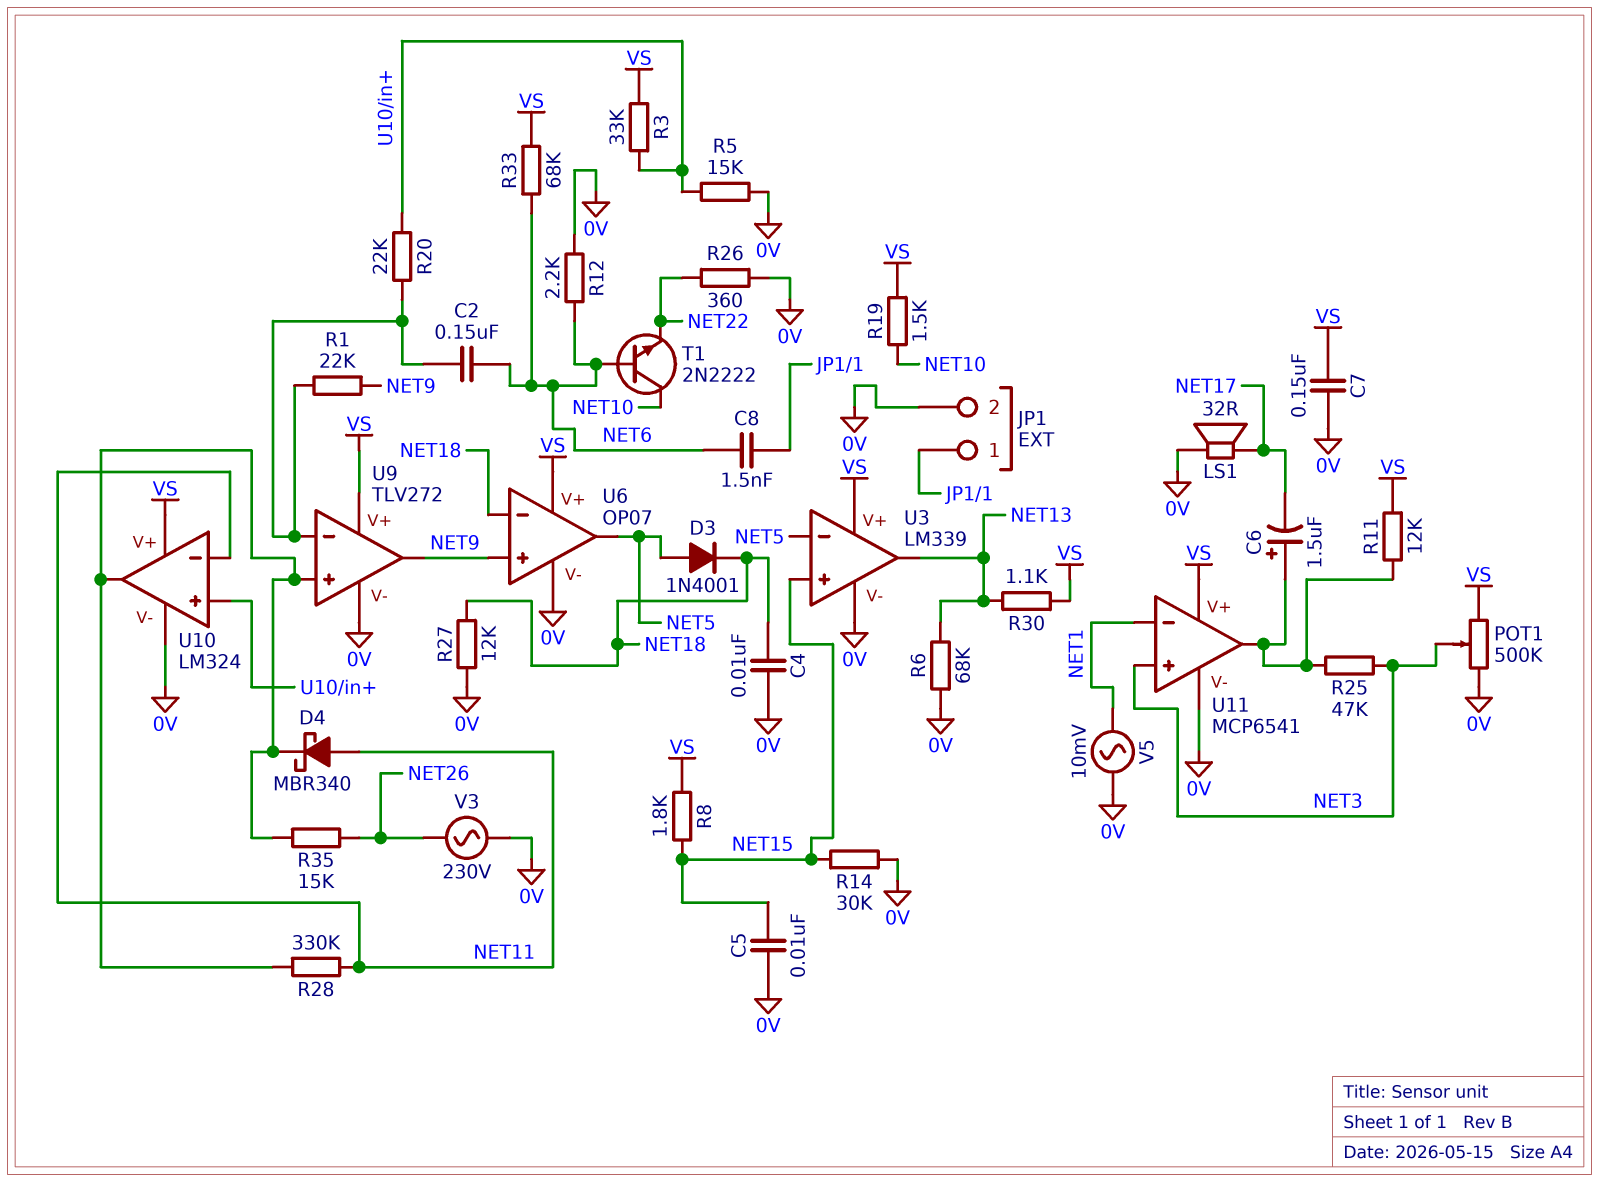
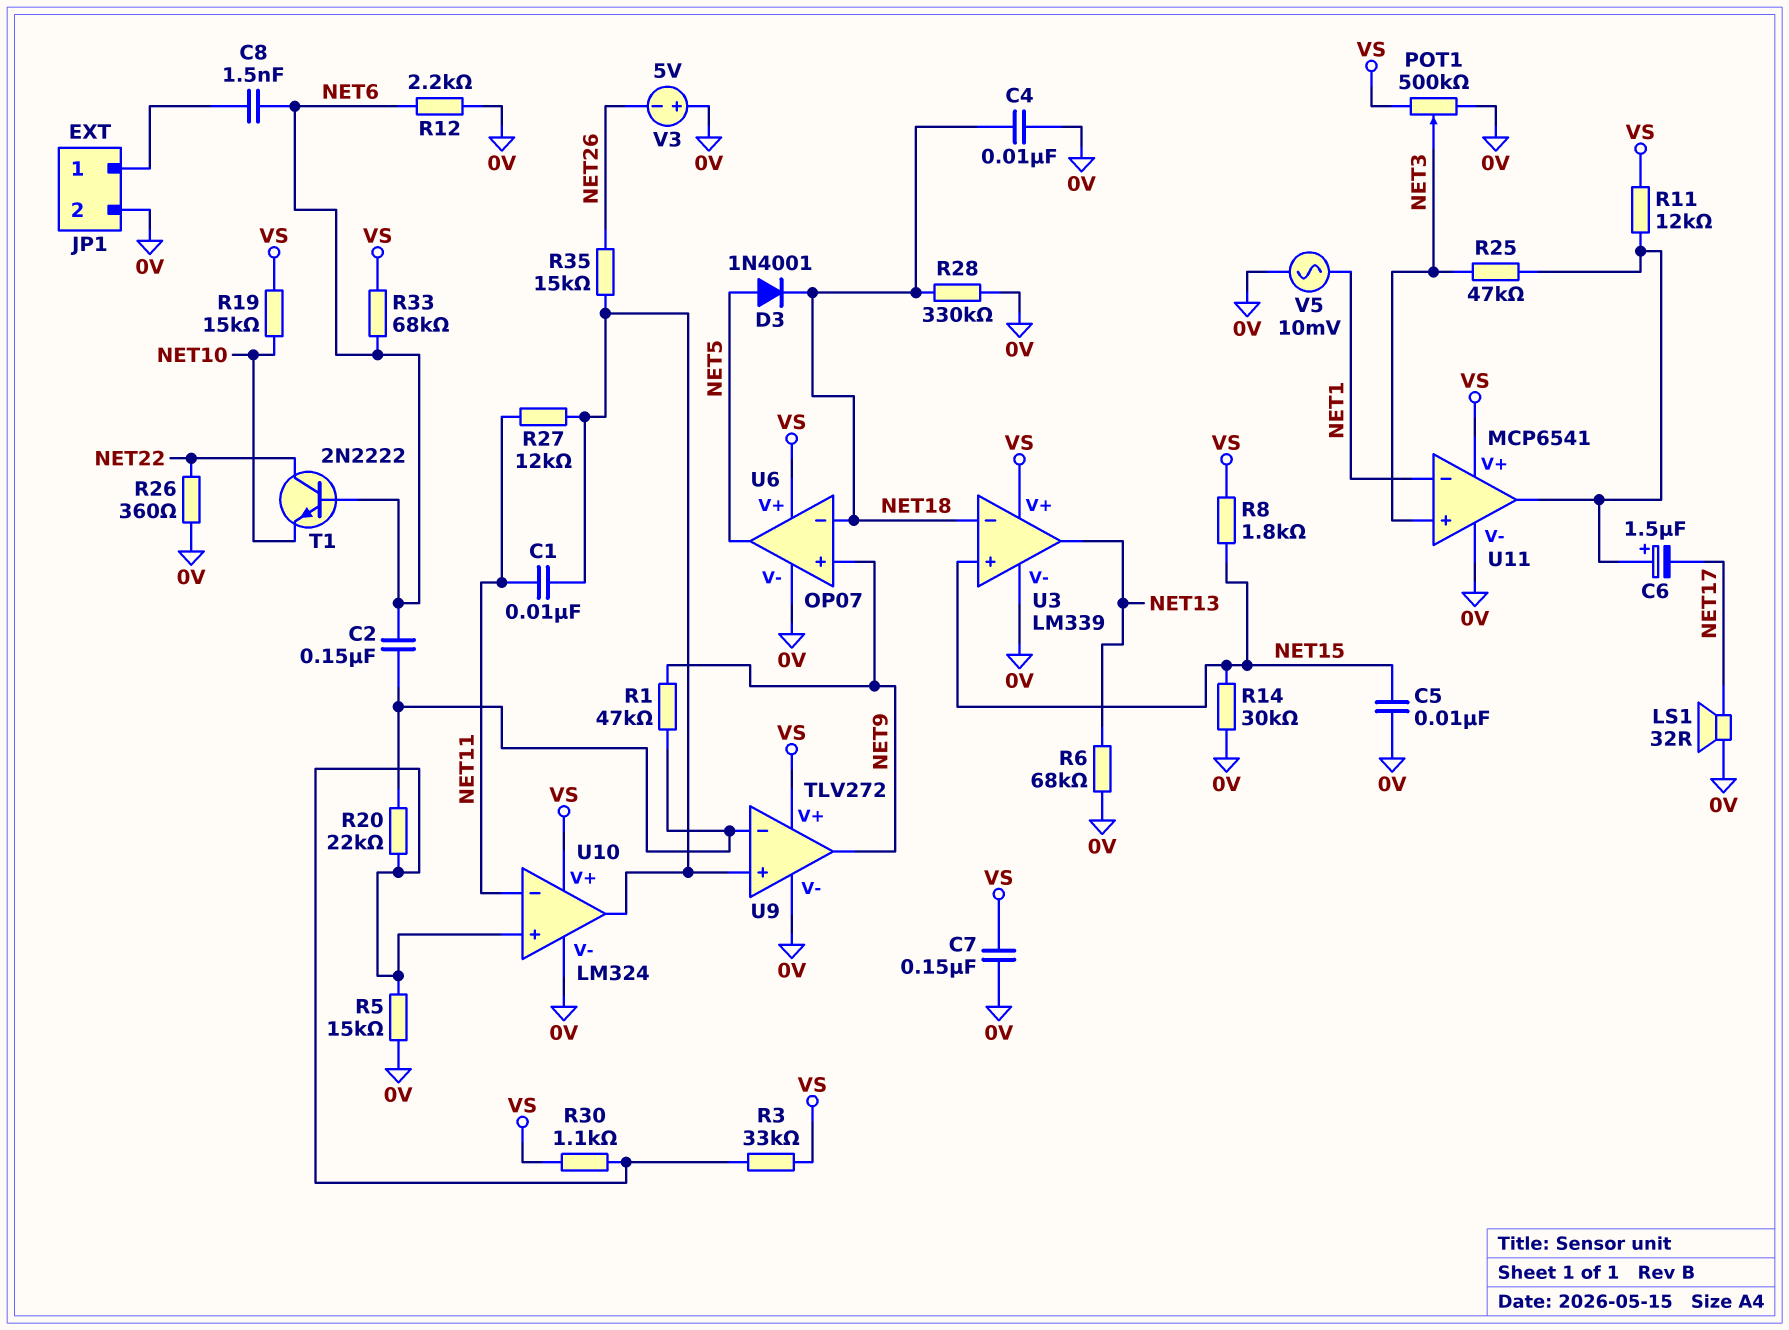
C1: none -> 10nF (NET11, U9/in+)
D4: schottky MBR340 (A NET11, K U9/in+) -> none
R1: 22k (NET9, U9/in-) -> 47k (NET9, U9/in-)
R19: 1.5k (NET10, VS) -> 15k (NET10, VS)
R27: 12k (0V, NET18) -> 12k (NET11, U9/in+)
R28: 330k (NET11, U9/in+) -> 330k (0V, NET18)
R30: 1.1k (NET13, VS) -> 1.1k (U10/in+, VS)
T1: NPN 2N2222 (B NET6, C NET10, E NET22) -> NPN 2N2222 (B NET6, C NET22, E NET10)
U3 pin in-: NET5 -> NET18
V3: AC 230V (0V, NET26) -> 5V (plus 0V, minus NET26)

